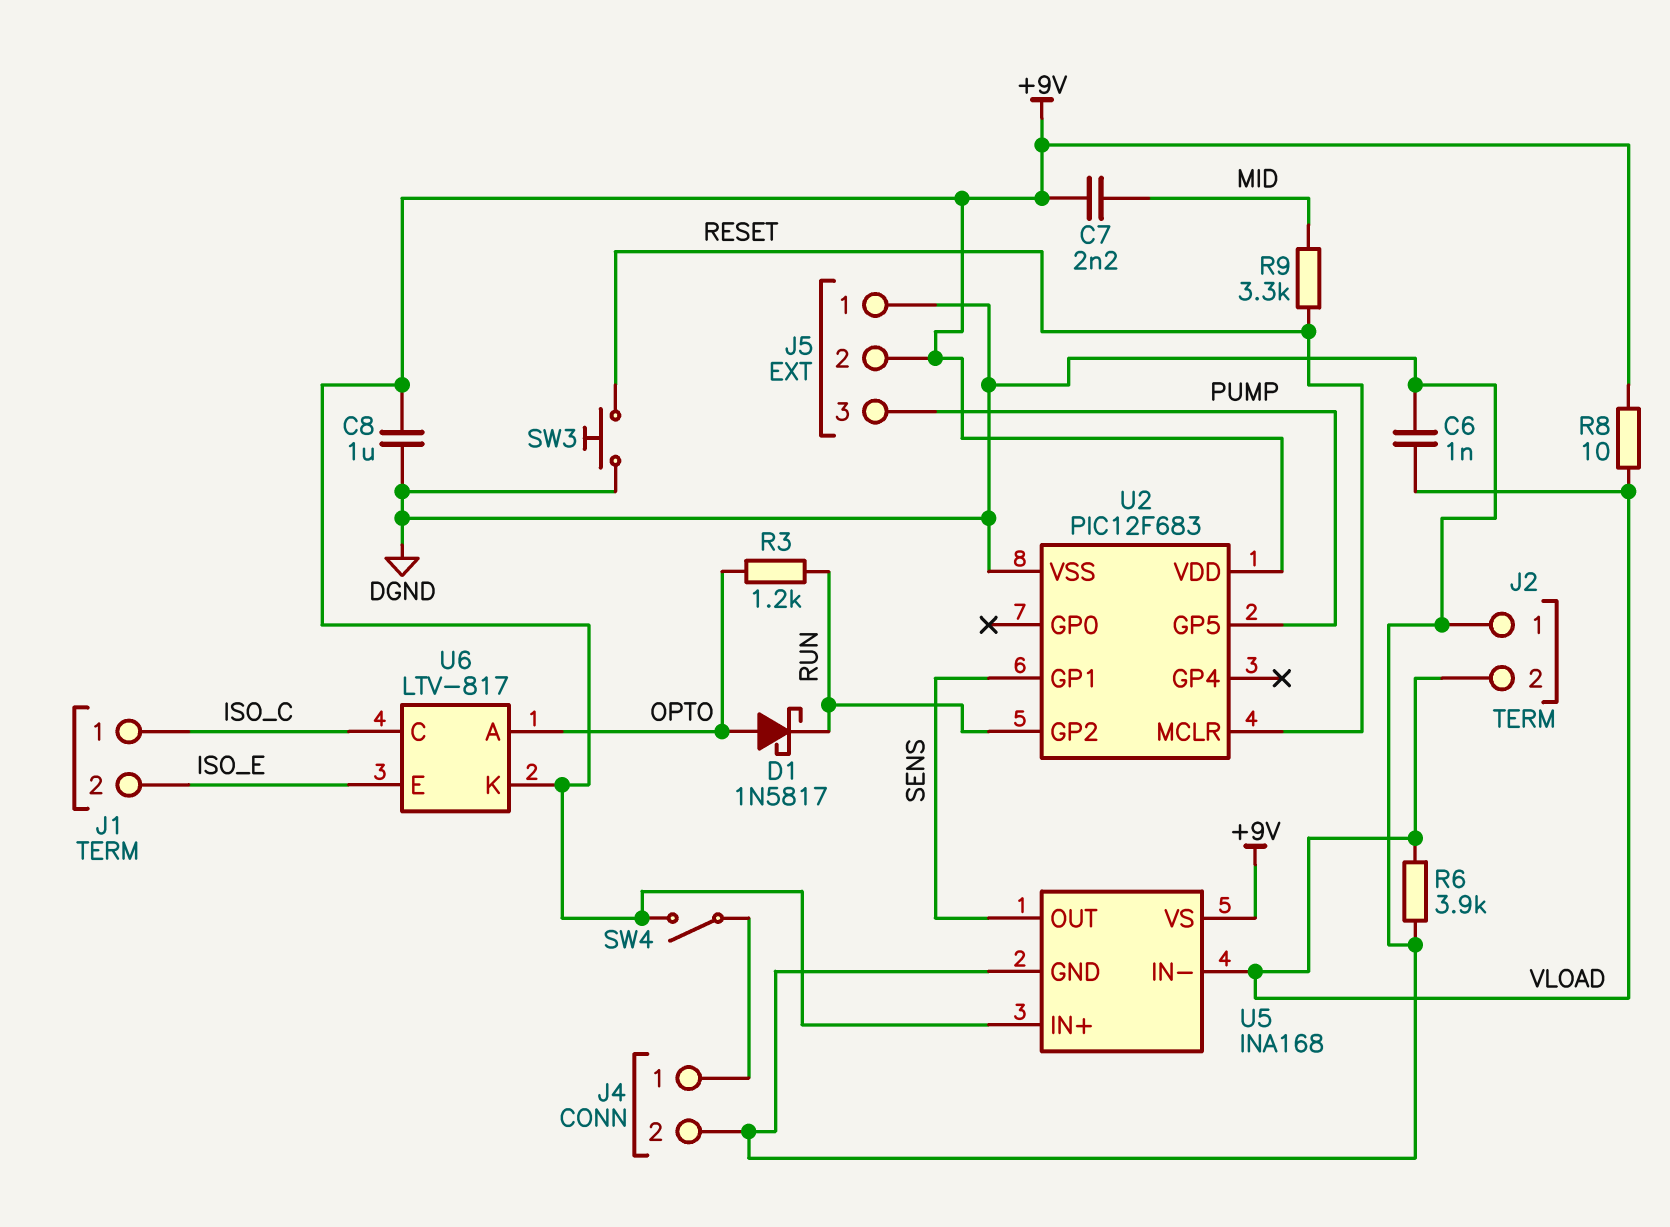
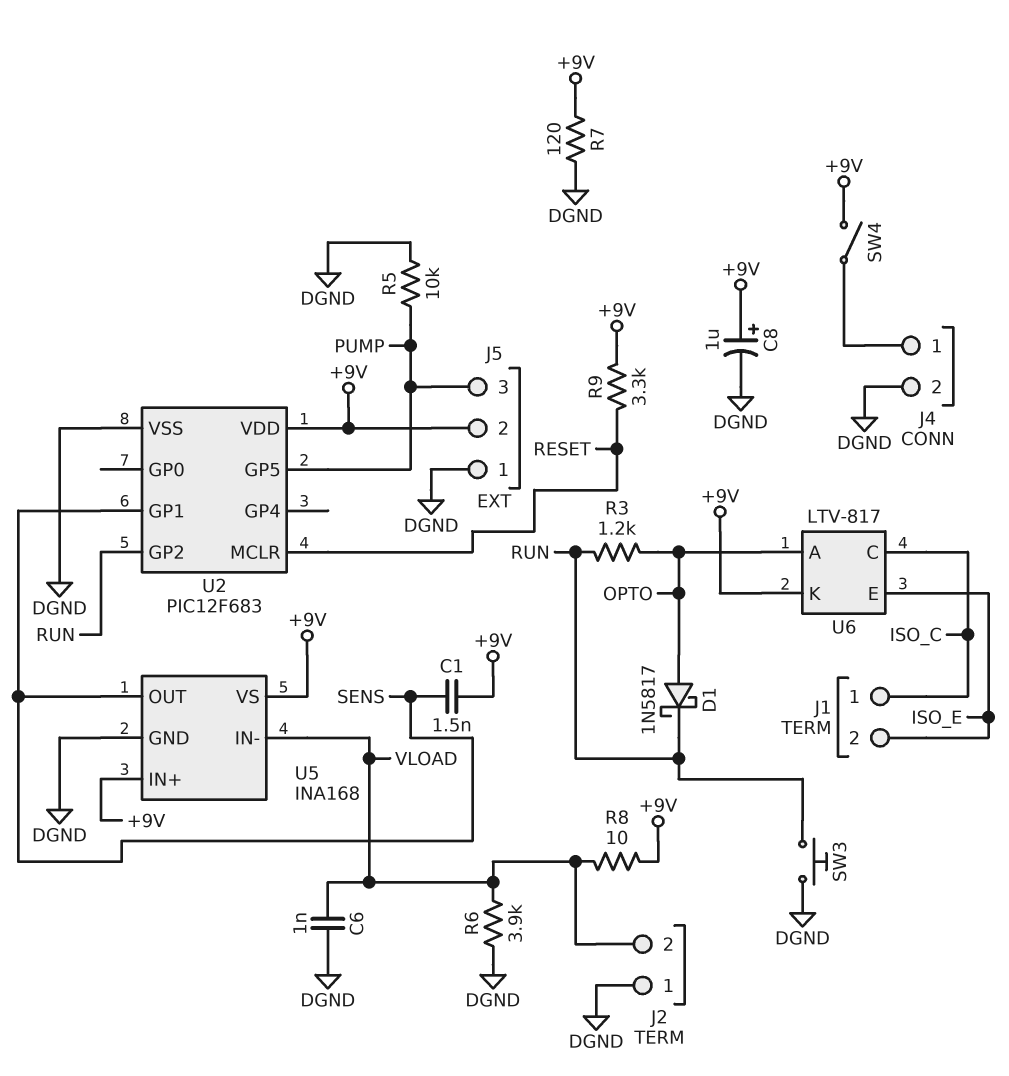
C1: none -> 1.5nF (+9V, SENS)
C7: 2.2nF (+9V, MID) -> none
C8: 1uF (+9V, DGND) -> 1uF (plus +9V, minus DGND)
R5: none -> 10k (DGND, PUMP)
R7: none -> 120 (+9V, DGND)
R9: 3.3k (MID, RESET) -> 3.3k (+9V, RESET)
SW3: button (DGND, RESET) -> button (DGND, RUN)

